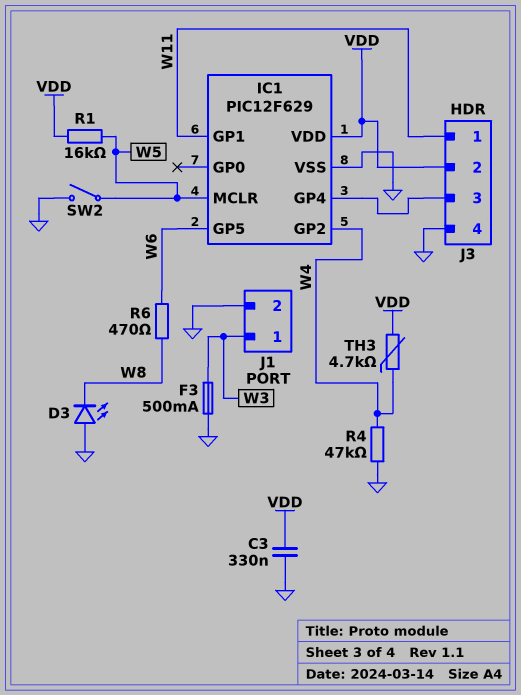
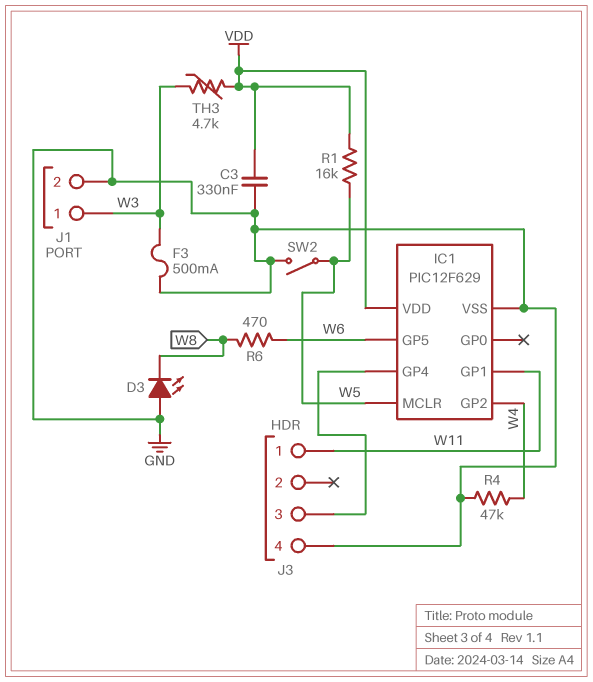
J3 pin 2: VDD -> none
TH3: 4.7k (VDD, W4) -> 4.7k (VDD, W3)

